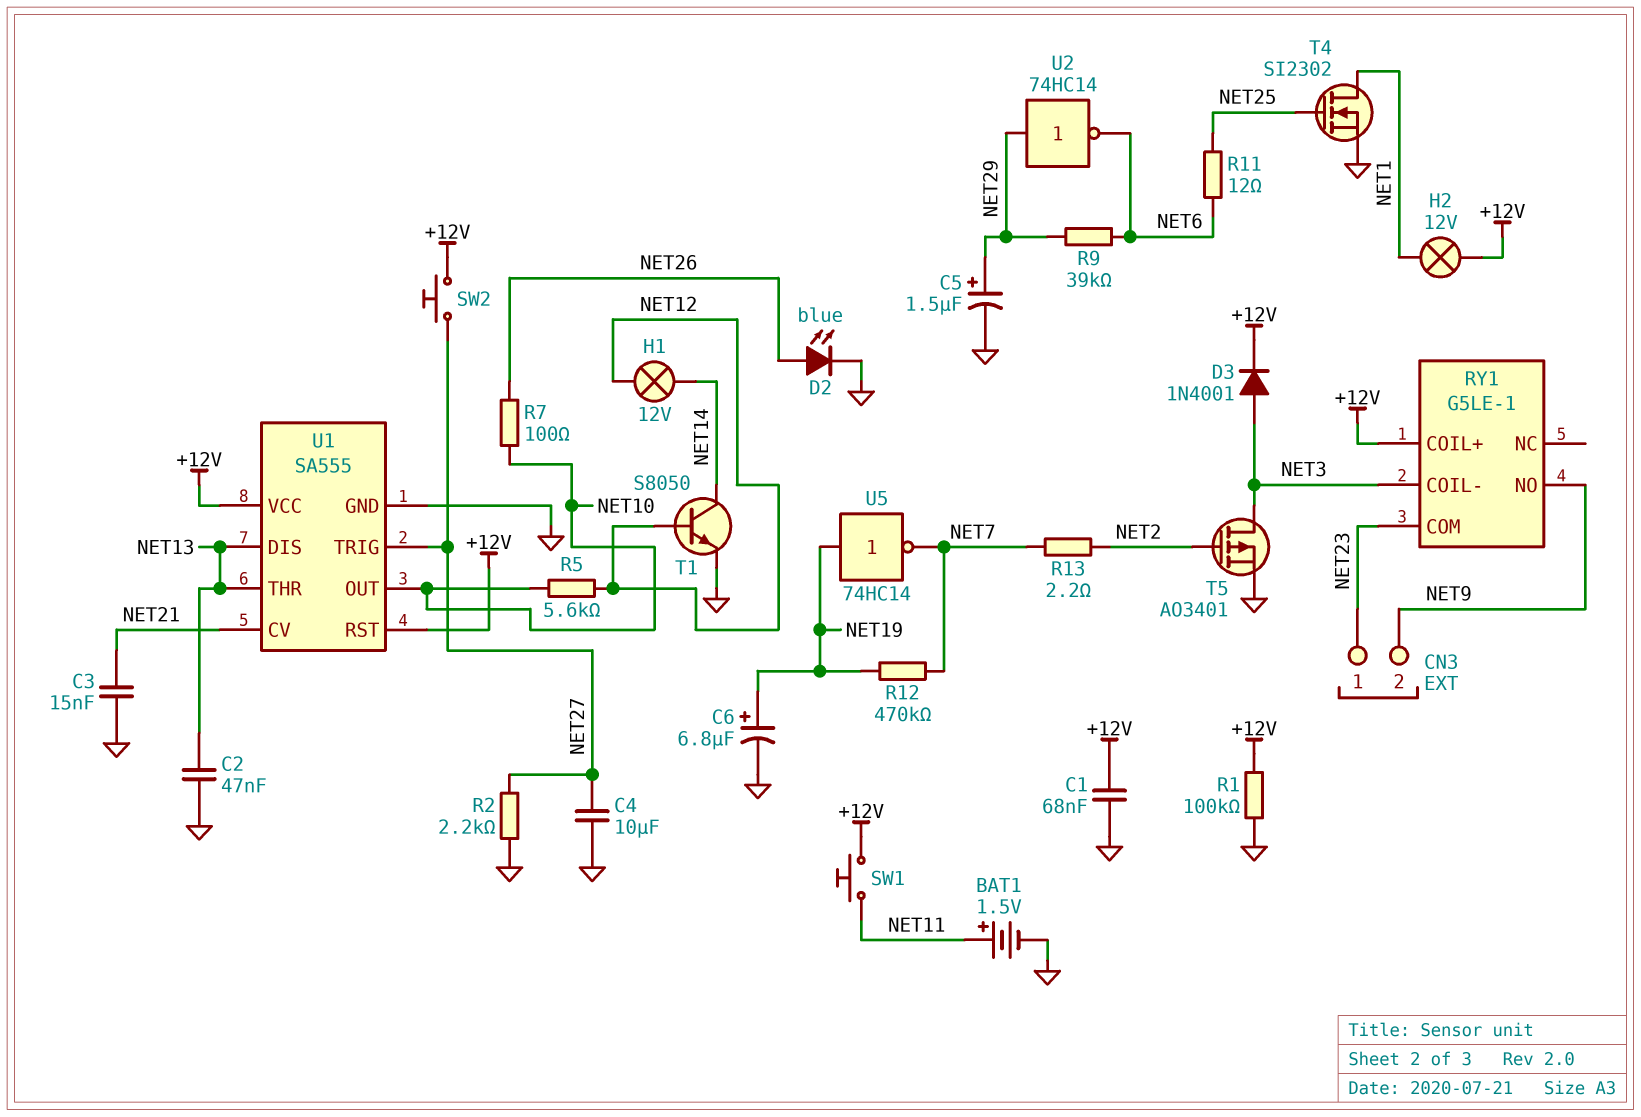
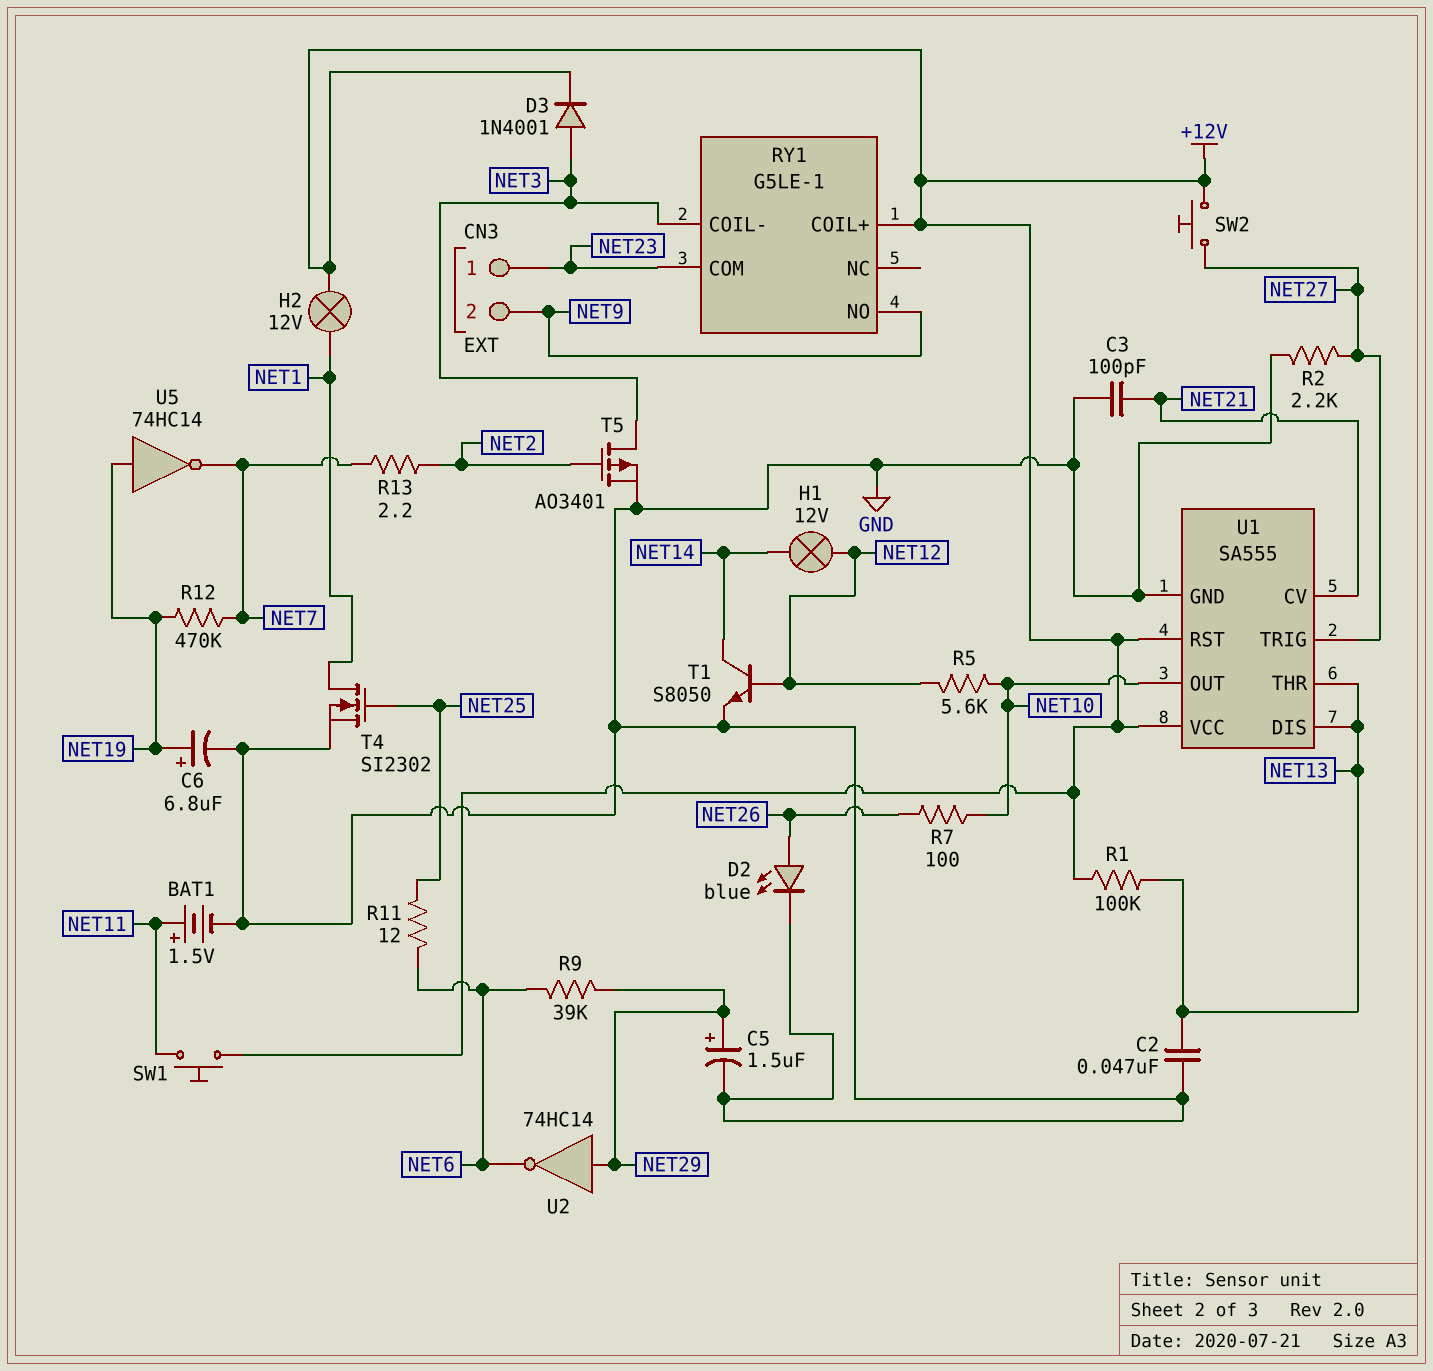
C1: 68nF (+12V, GND) -> none
C3: 15nF (GND, NET21) -> 100pF (GND, NET21)
C4: 10uF (GND, NET27) -> none
R1: 100k (+12V, GND) -> 100k (+12V, NET13)

